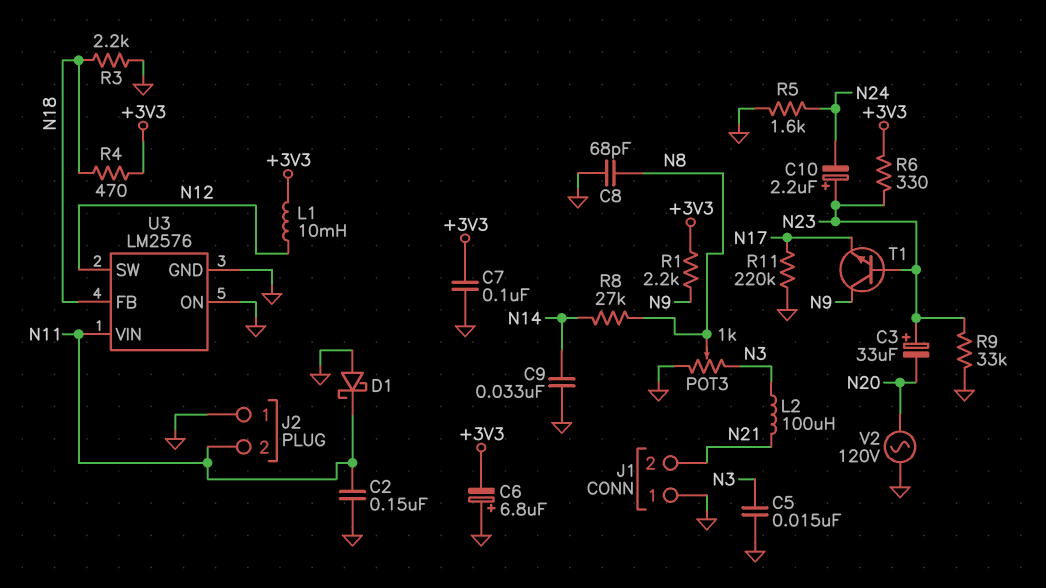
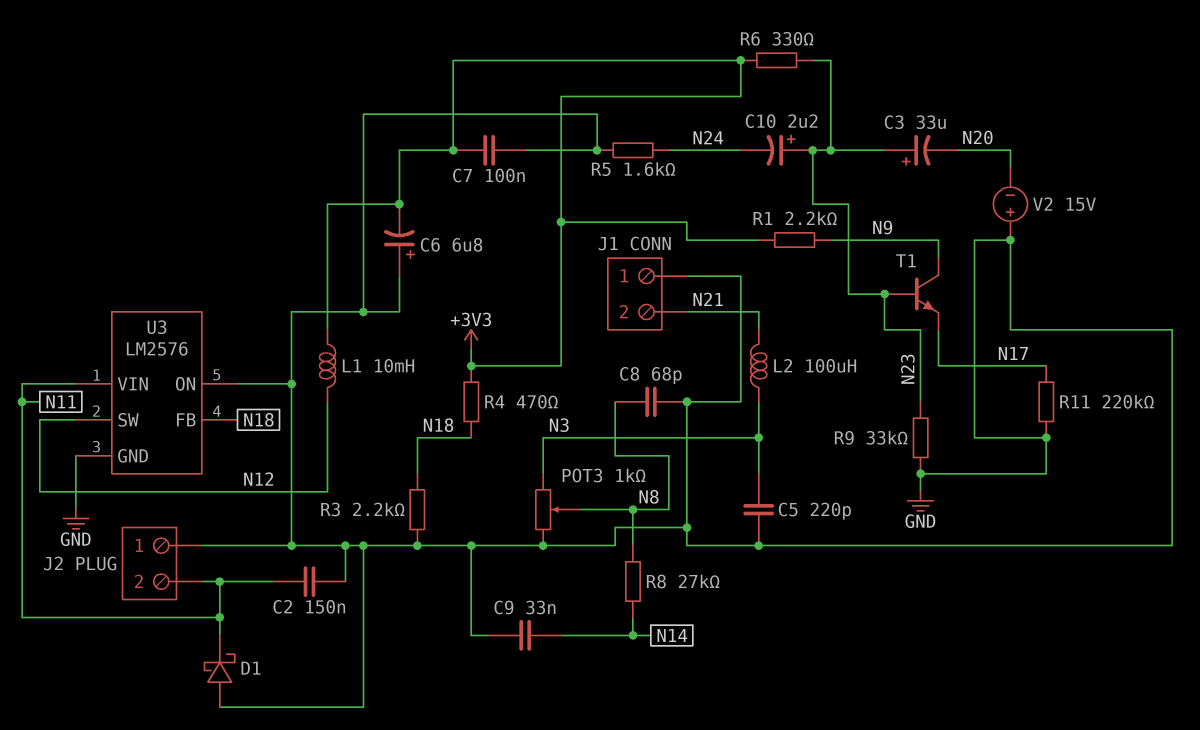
C5: 15nF (GND, N3) -> 220pF (GND, N3)
V2: AC 120V (GND, N20) -> 15V (plus GND, minus N20)

